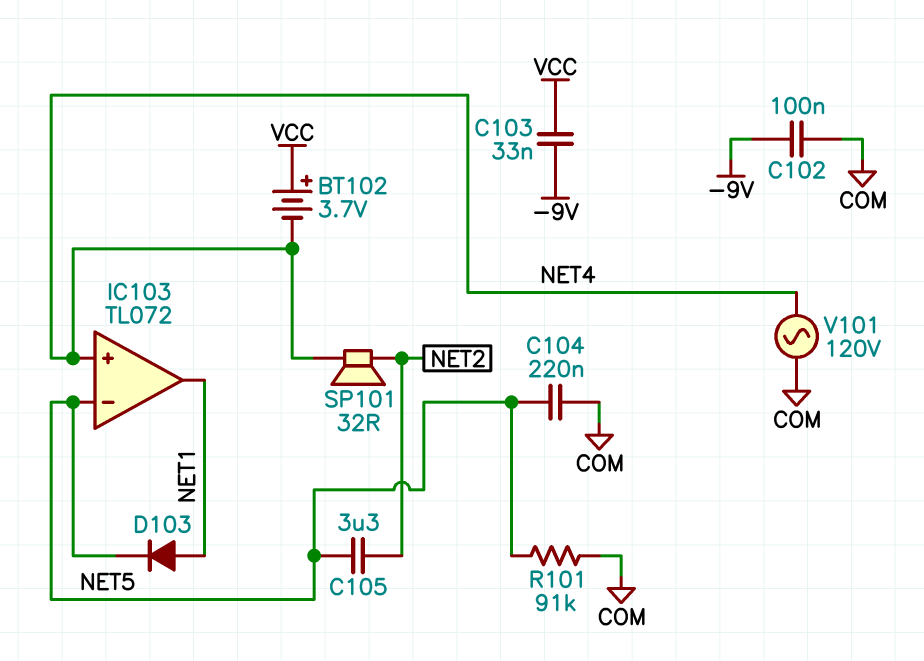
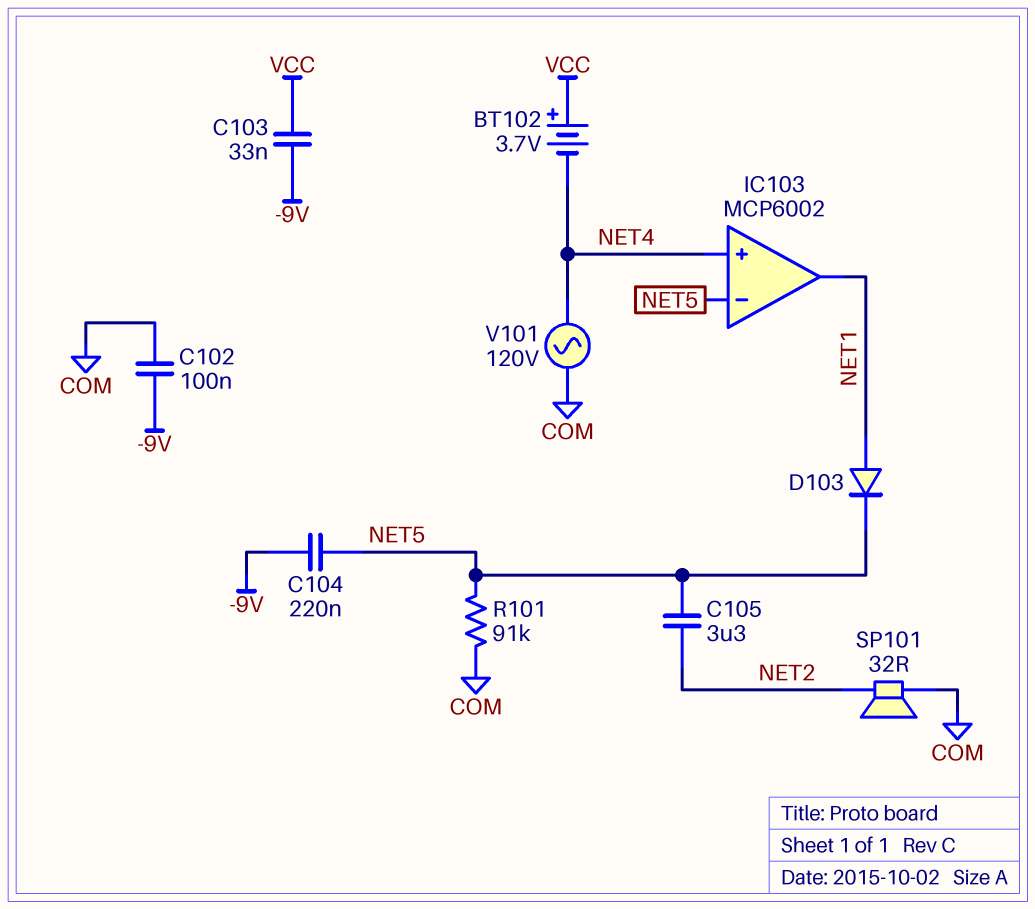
C104: 220nF (COM, NET5) -> 220nF (-9V, NET5)
IC103: TL072 -> MCP6002
SP101: speaker 32R (NET2, NET4) -> speaker 32R (COM, NET2)

